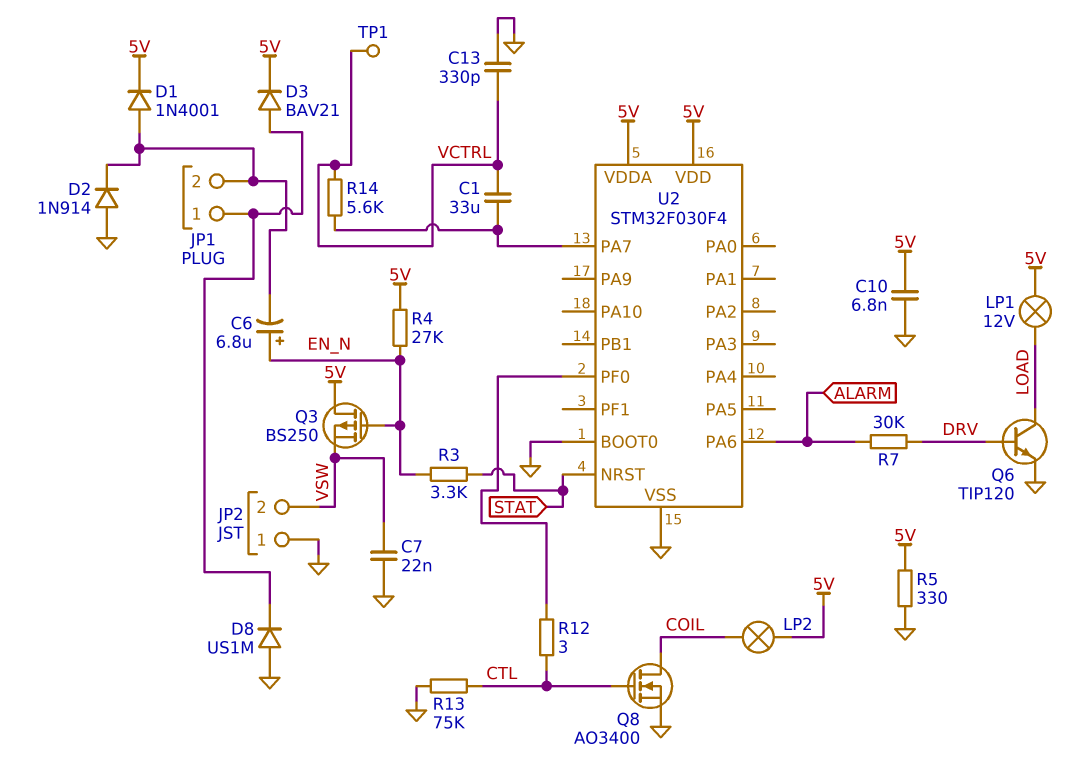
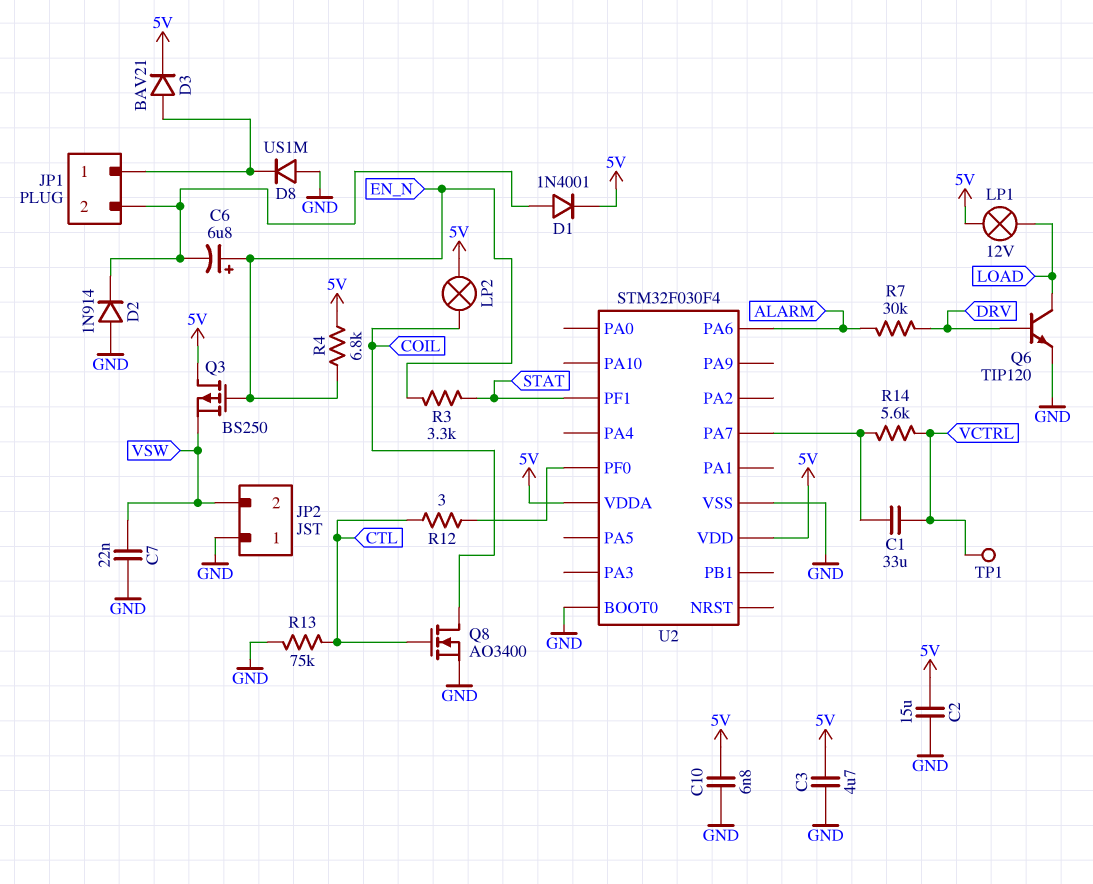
C2: none -> 15uF (5V, GND)
C3: none -> 4.7uF (5V, GND)
C13: 330pF (GND, VCTRL) -> none
R4: 27k (5V, EN_N) -> 6.8k (5V, EN_N)
R5: 330 (5V, GND) -> none
U2 pin NRST: STAT -> none
U2 pin PF1: none -> STAT

